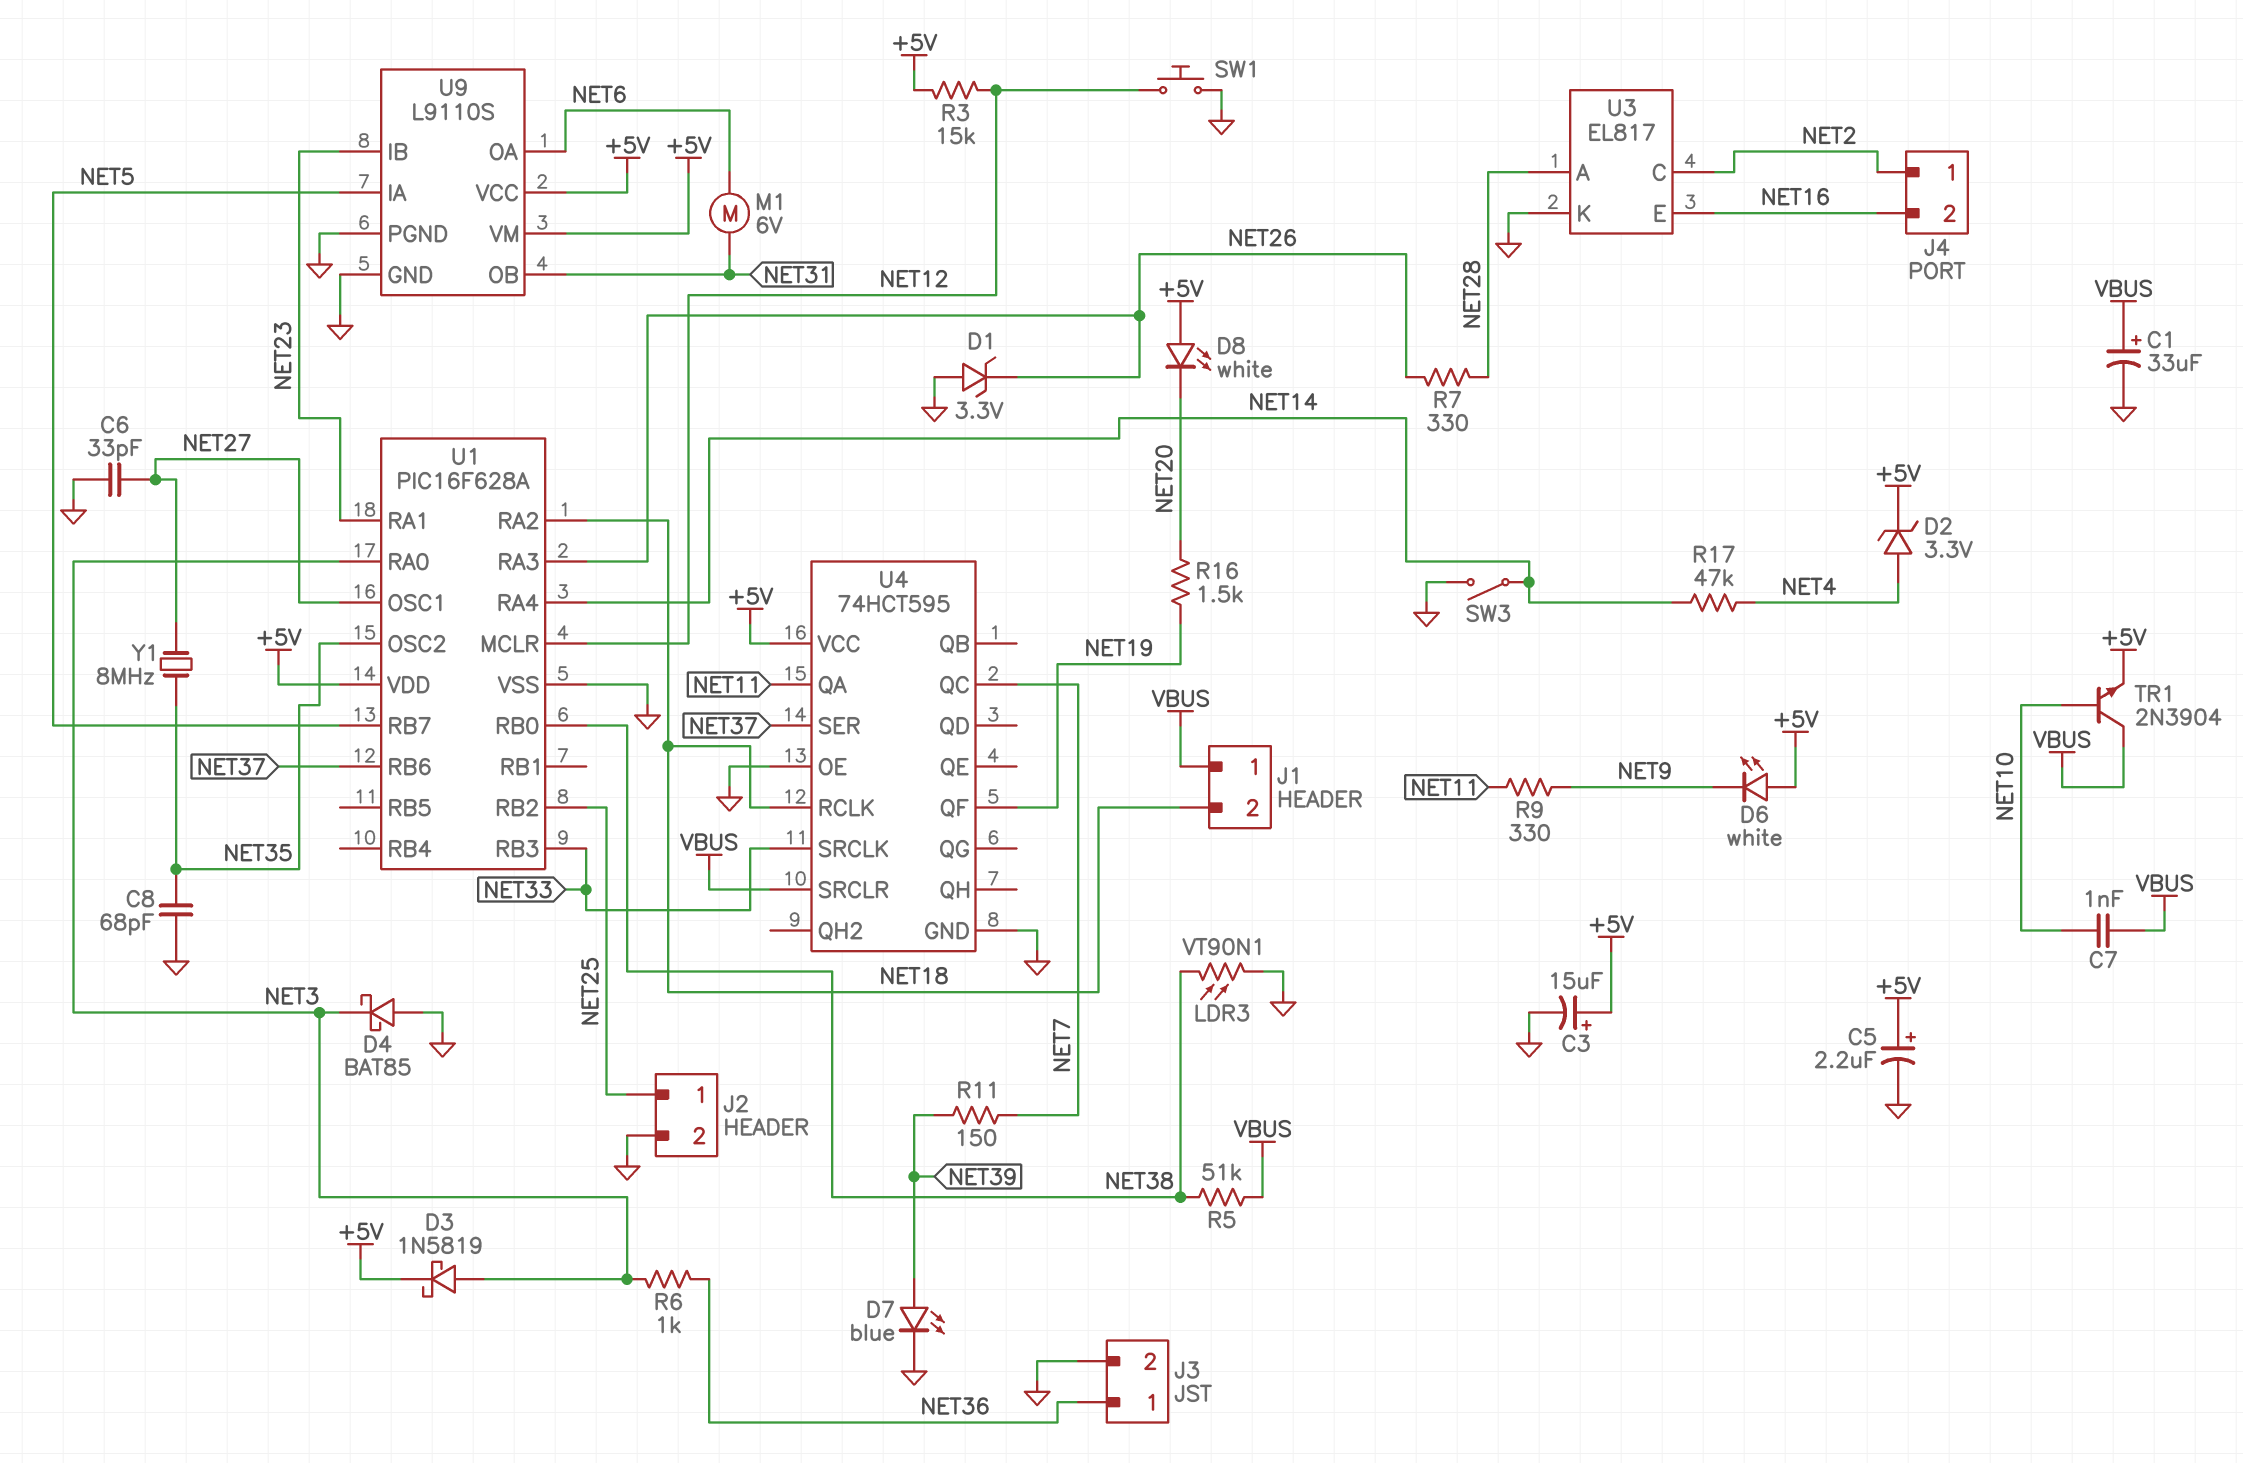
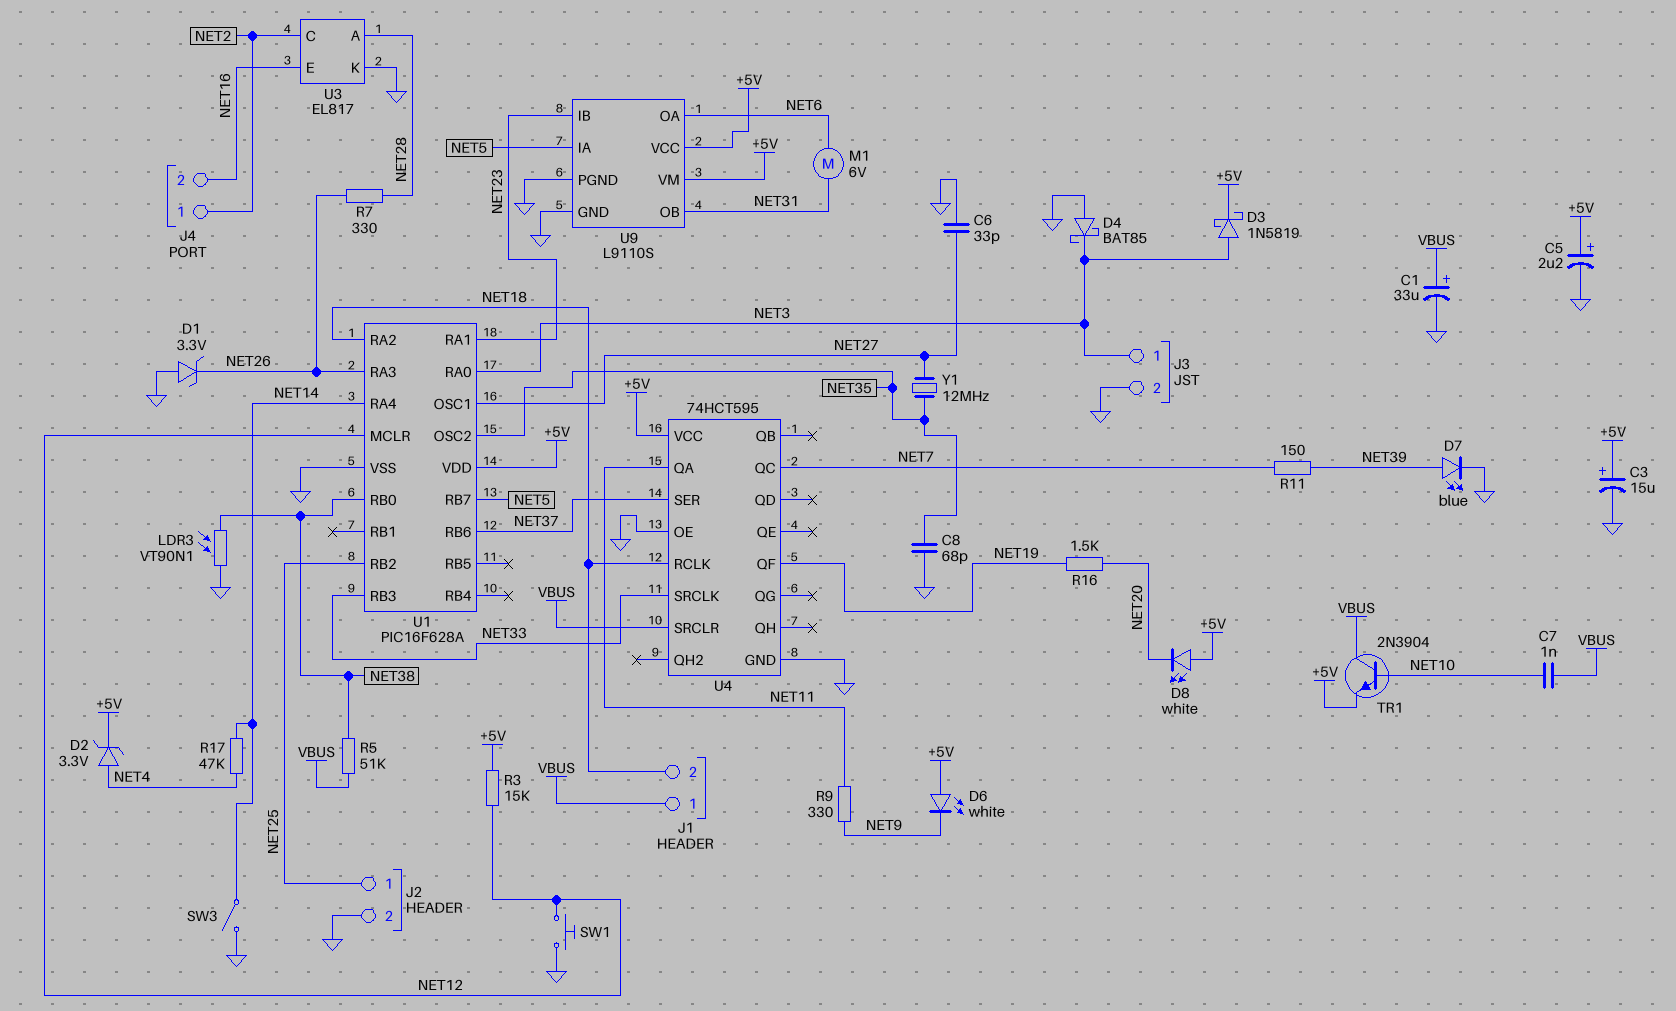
J3 pin 1: NET36 -> NET3
R6: 1k (NET3, NET36) -> none
Y1: 8MHz (NET27, NET35) -> 12MHz (NET27, NET35)

